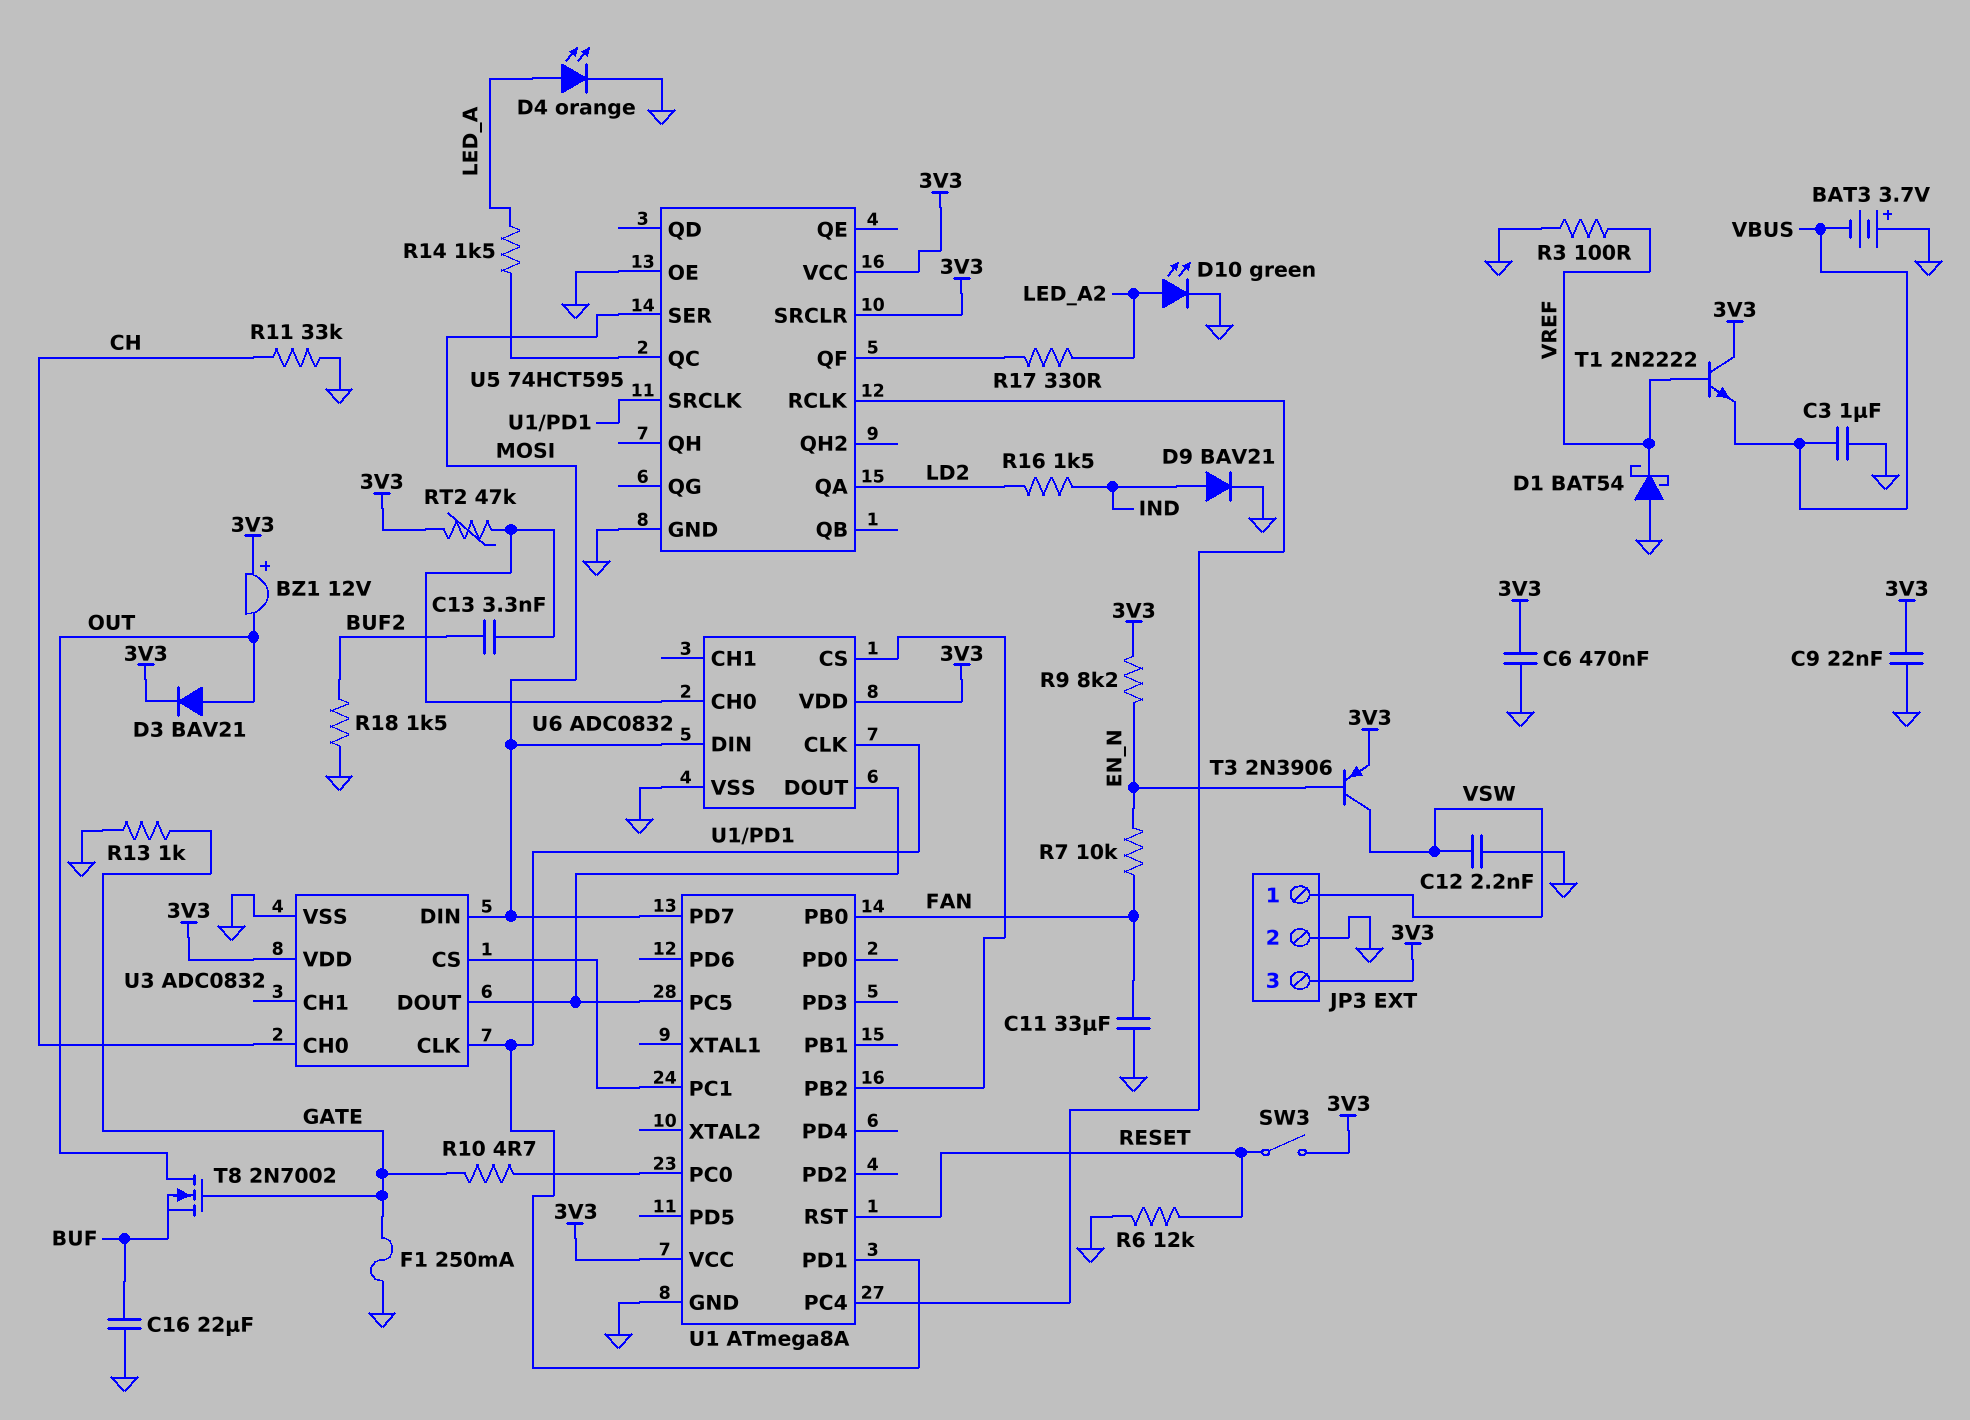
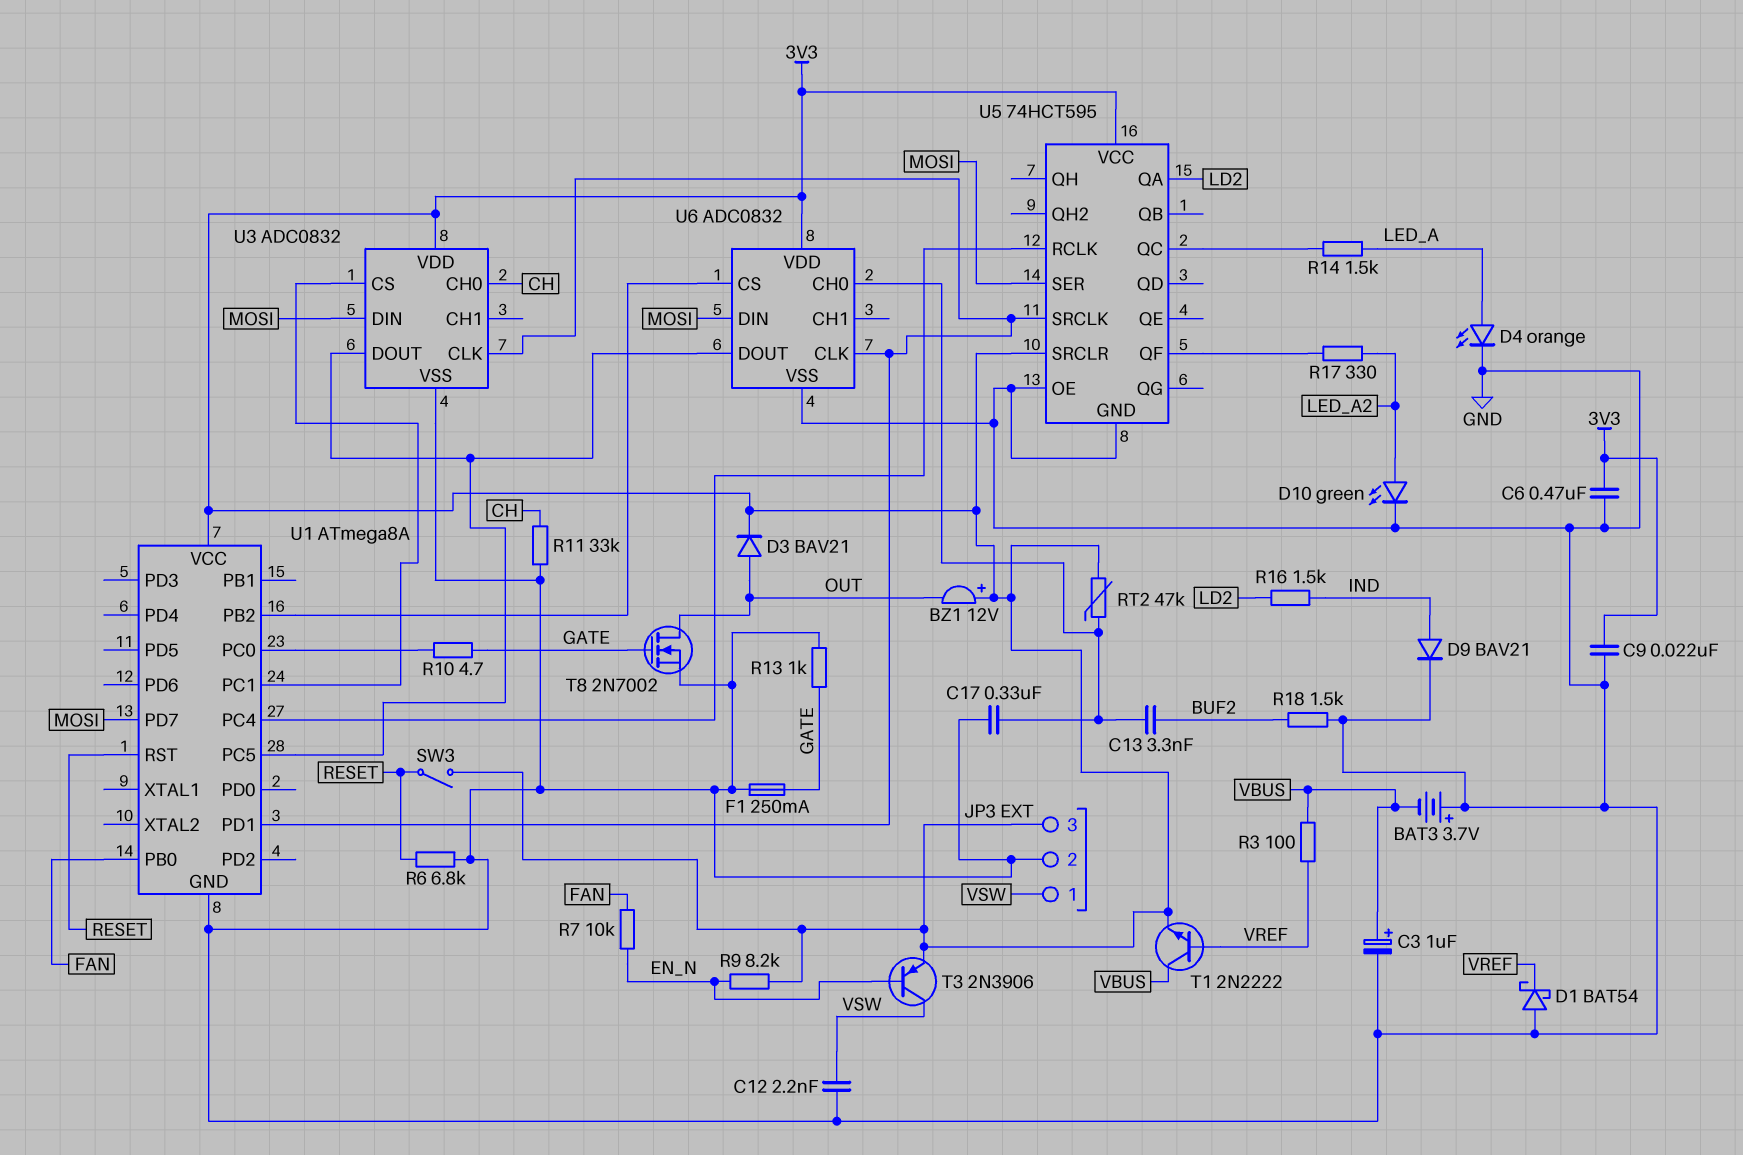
C3: 1uF (GND, VBUS) -> 1uF (plus VBUS, minus GND)
C11: 33uF (FAN, GND) -> none
C16: 22uF (BUF, GND) -> none
C17: none -> 330nF (GND, U6/CH0)
R3: 100 (GND, VREF) -> 100 (VBUS, VREF)
R6: 12k (GND, RESET) -> 6.8k (GND, RESET)
T1: NPN 2N2222 (B VREF, C 3V3, E VBUS) -> NPN 2N2222 (B VREF, C VBUS, E 3V3)
T8: NMOS 2N7002 (G GATE, D OUT, S BUF) -> NMOS 2N7002 (G GATE, D OUT, S GND)

